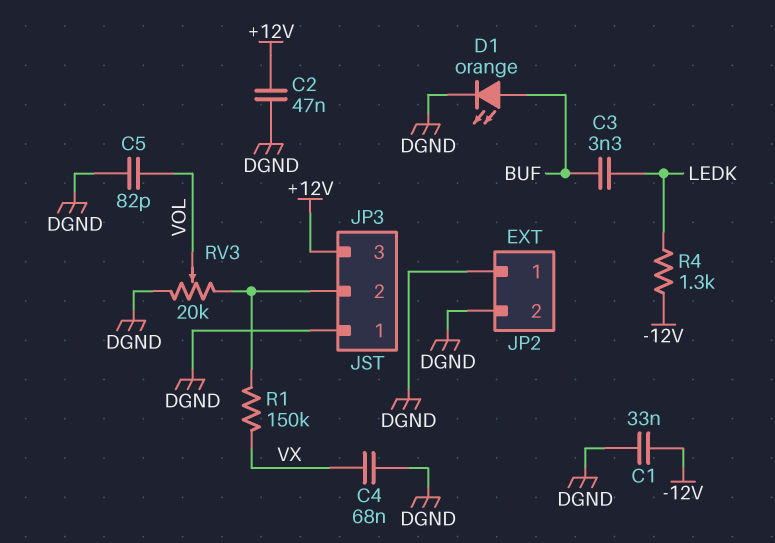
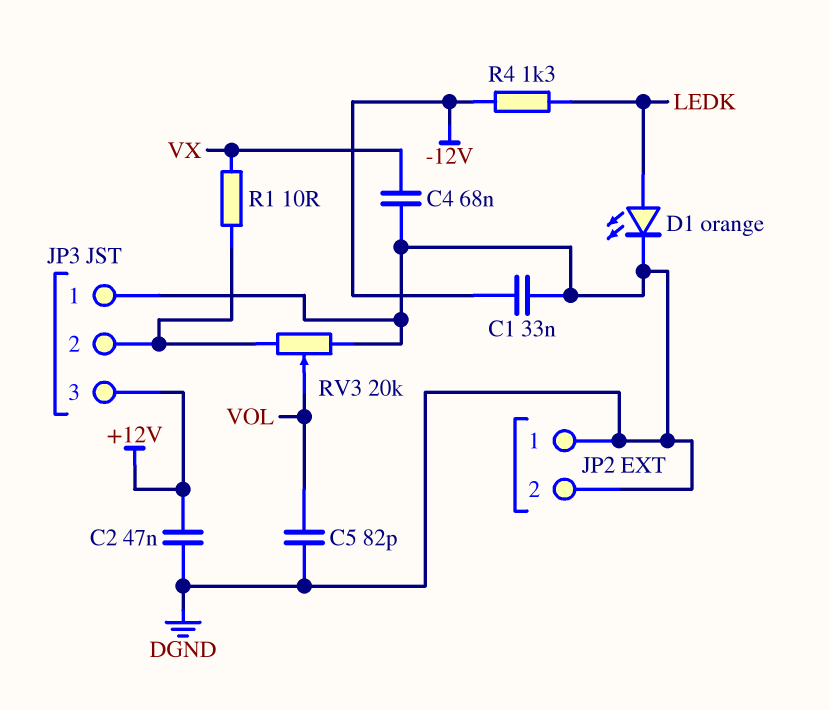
C3: 3.3nF (BUF, LEDK) -> none
D1: LED orange (A BUF, K DGND) -> LED orange (A LEDK, K DGND)
R1: 150k (JP3/2, VX) -> 10 (JP3/2, VX)

